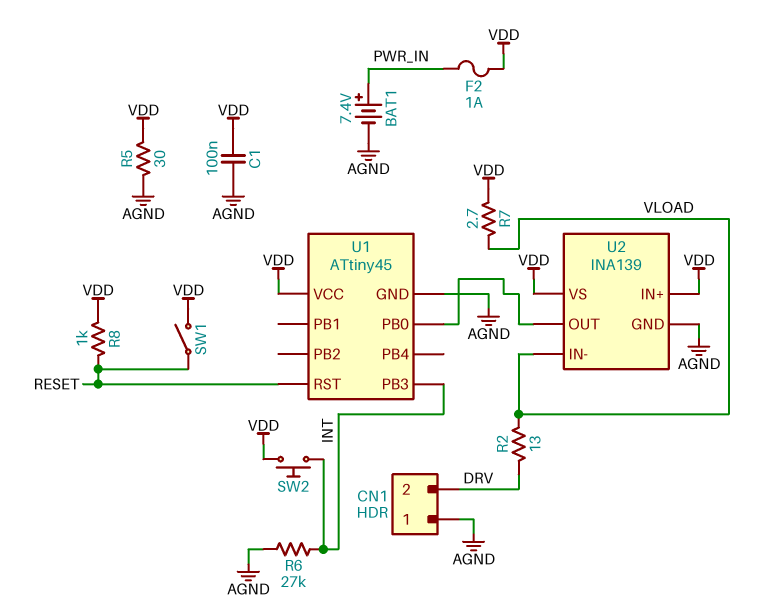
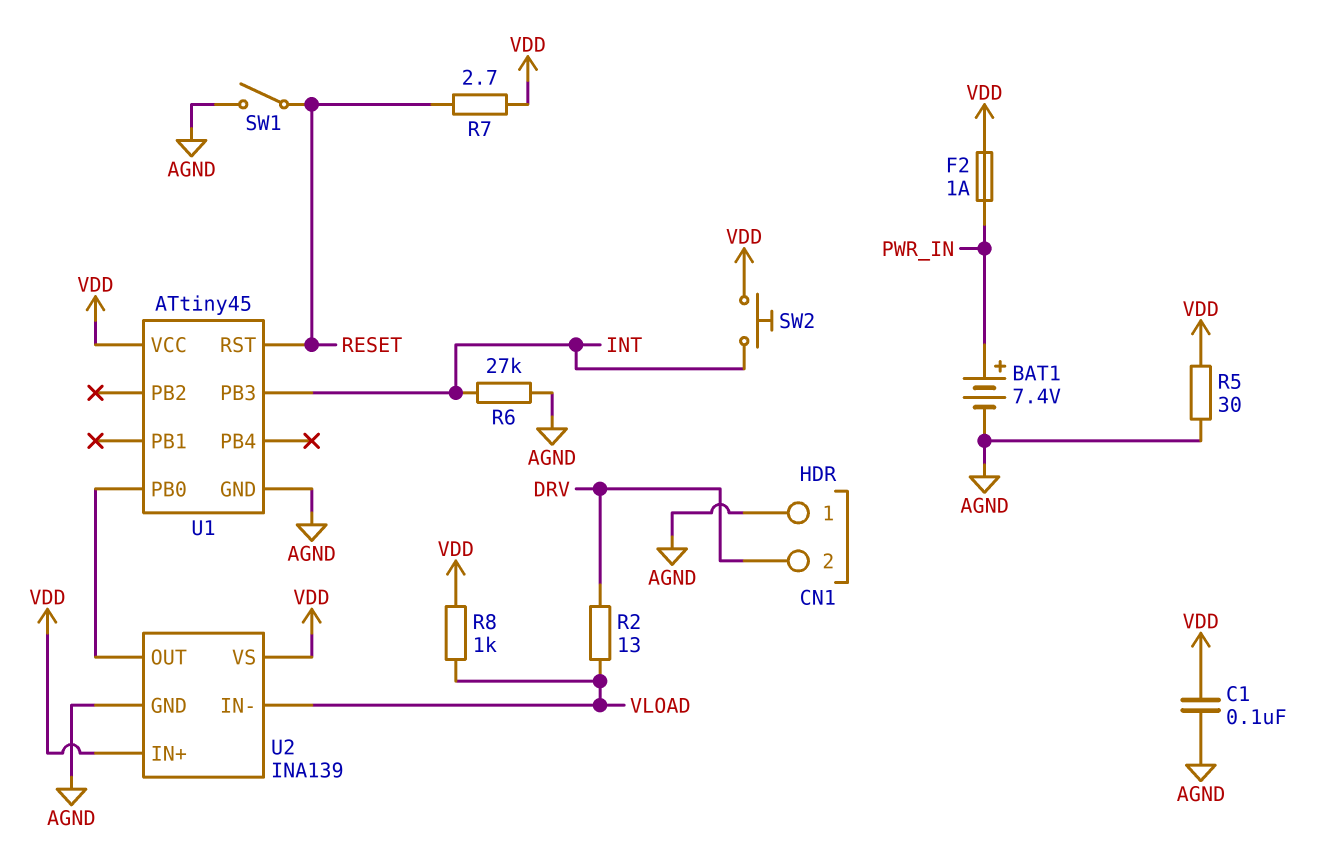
R7: 2.7 (VDD, VLOAD) -> 2.7 (RESET, VDD)
R8: 1k (RESET, VDD) -> 1k (VDD, VLOAD)
SW1: switch (RESET, VDD) -> switch (AGND, RESET)

